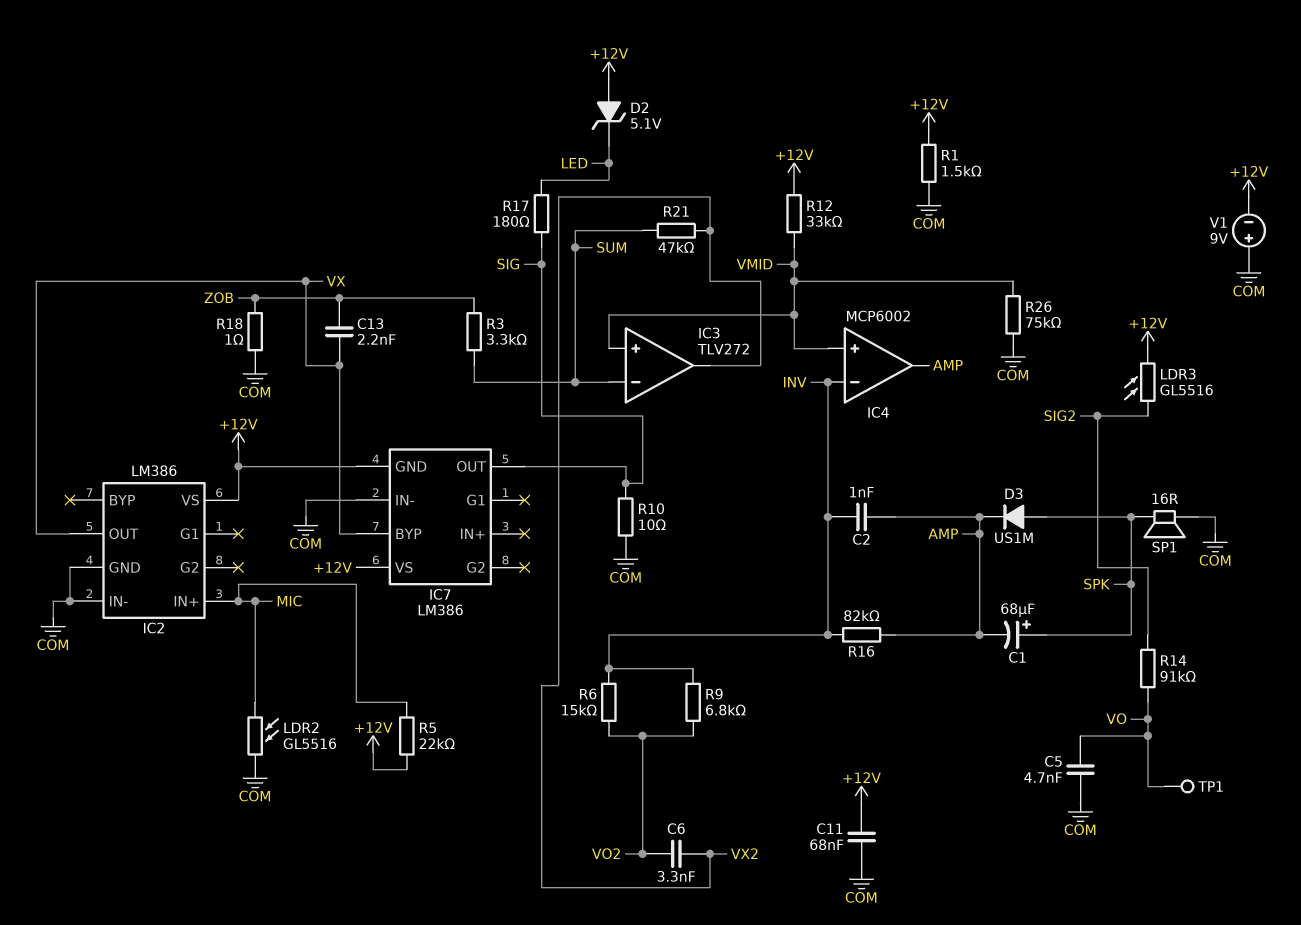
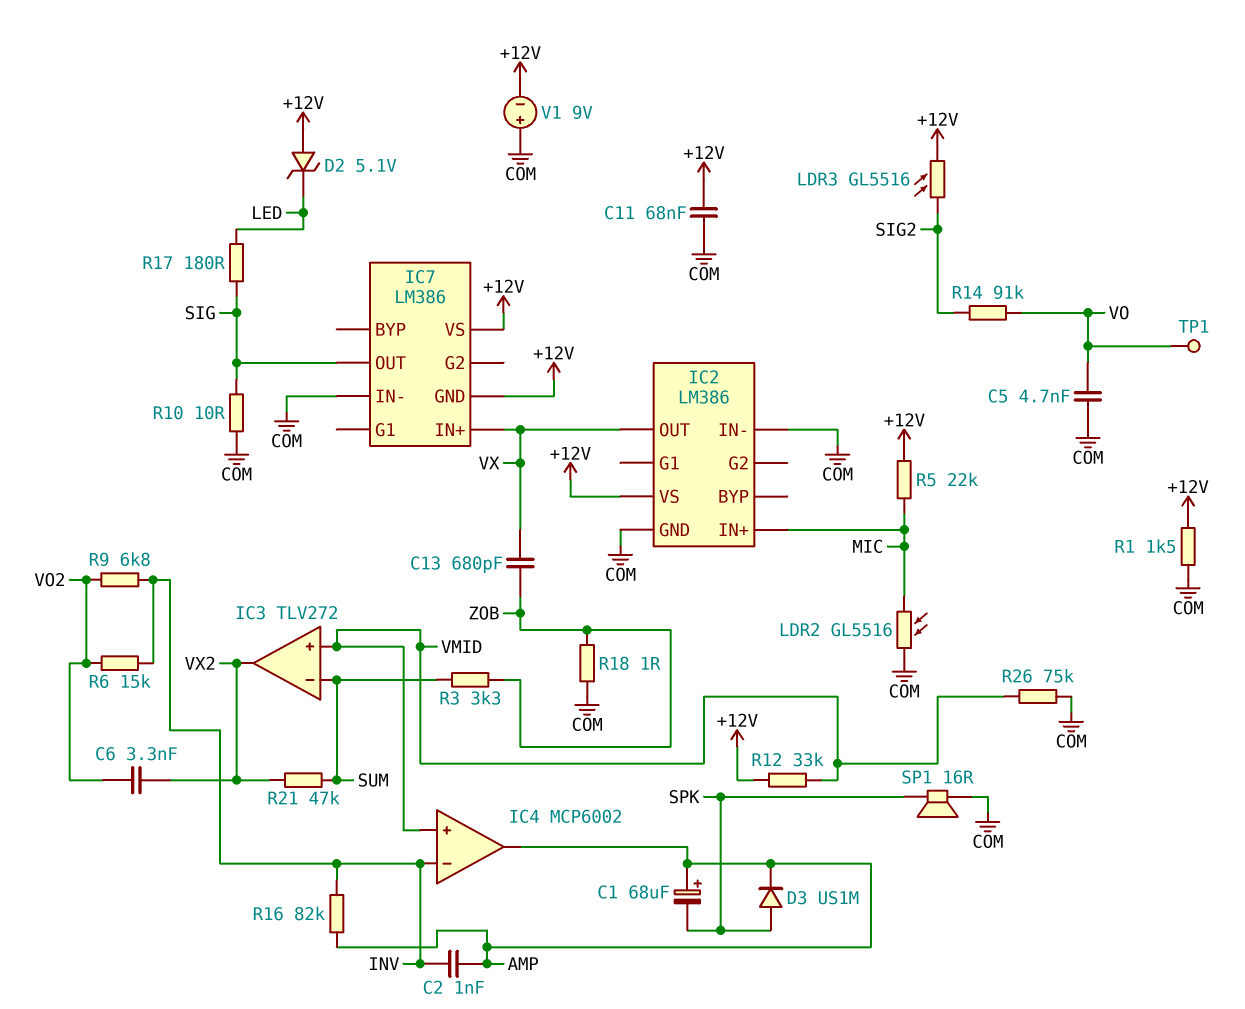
C1: 68uF (plus SPK, minus AMP) -> 68uF (plus AMP, minus SPK)
C13: 2.2nF (VX, ZOB) -> 680pF (VX, ZOB)
IC7 pin BYP: VX -> none
IC7 pin IN+: none -> VX

